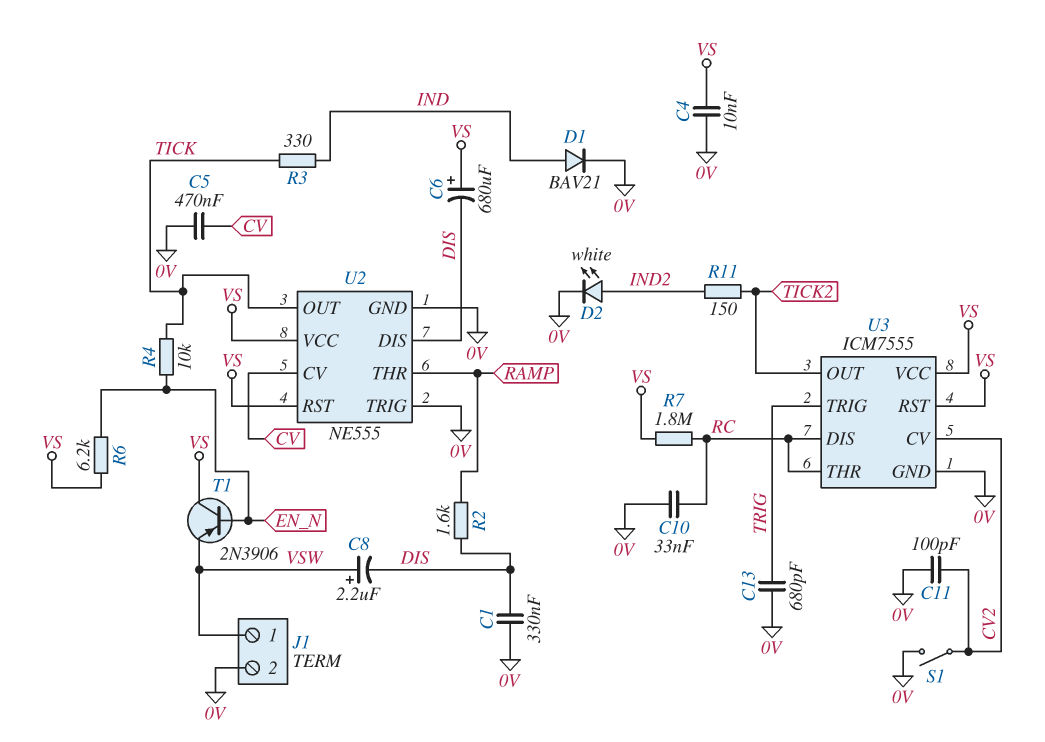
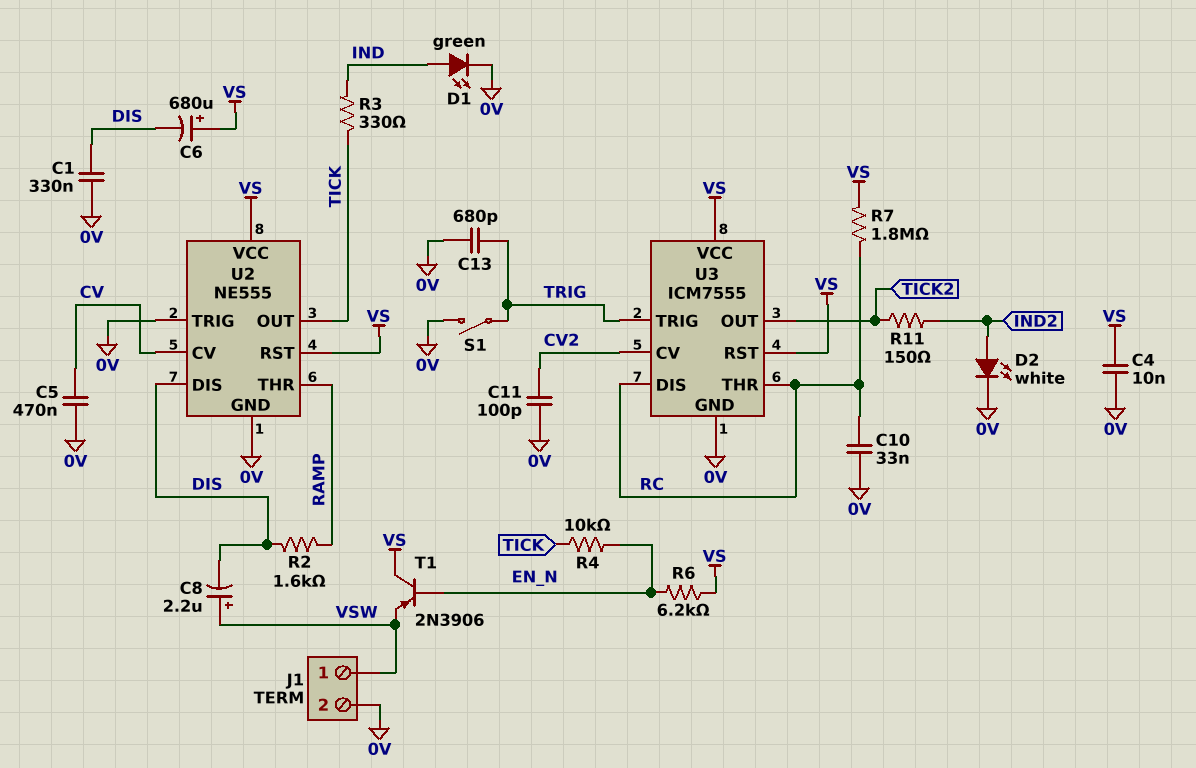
D1: diode BAV21 (A IND, K 0V) -> LED green (A IND, K 0V)
S1: switch (0V, CV2) -> switch (0V, TRIG)

